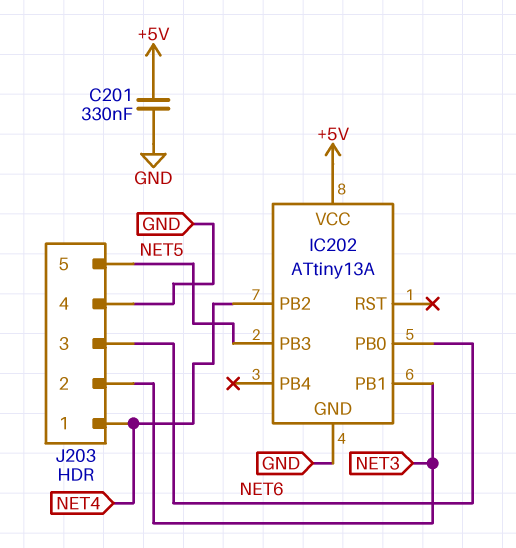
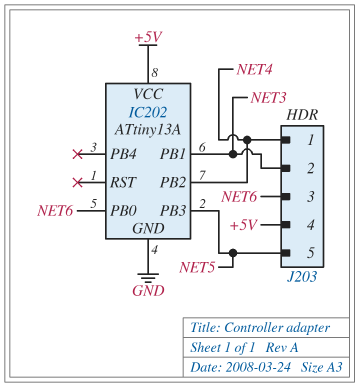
C201: 330nF (+5V, GND) -> none
J203 pin 4: GND -> +5V

